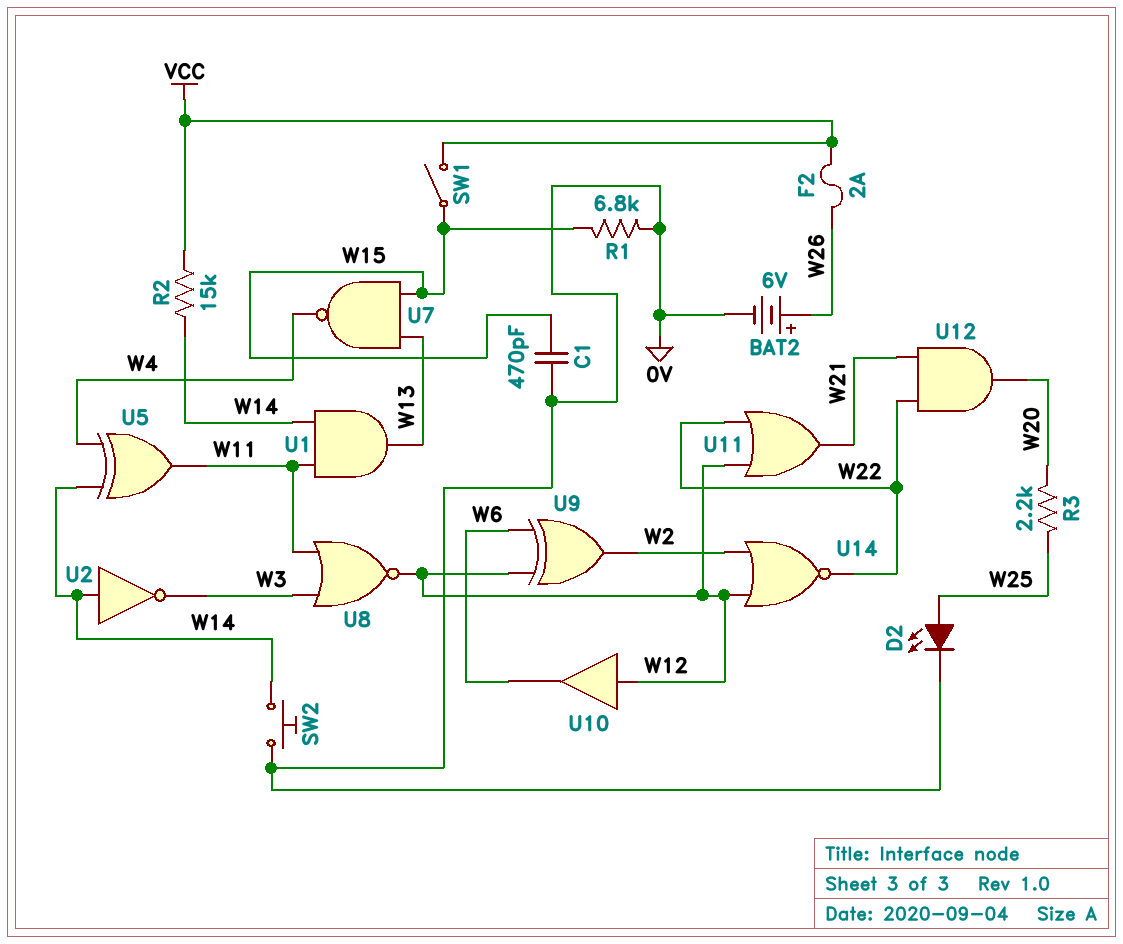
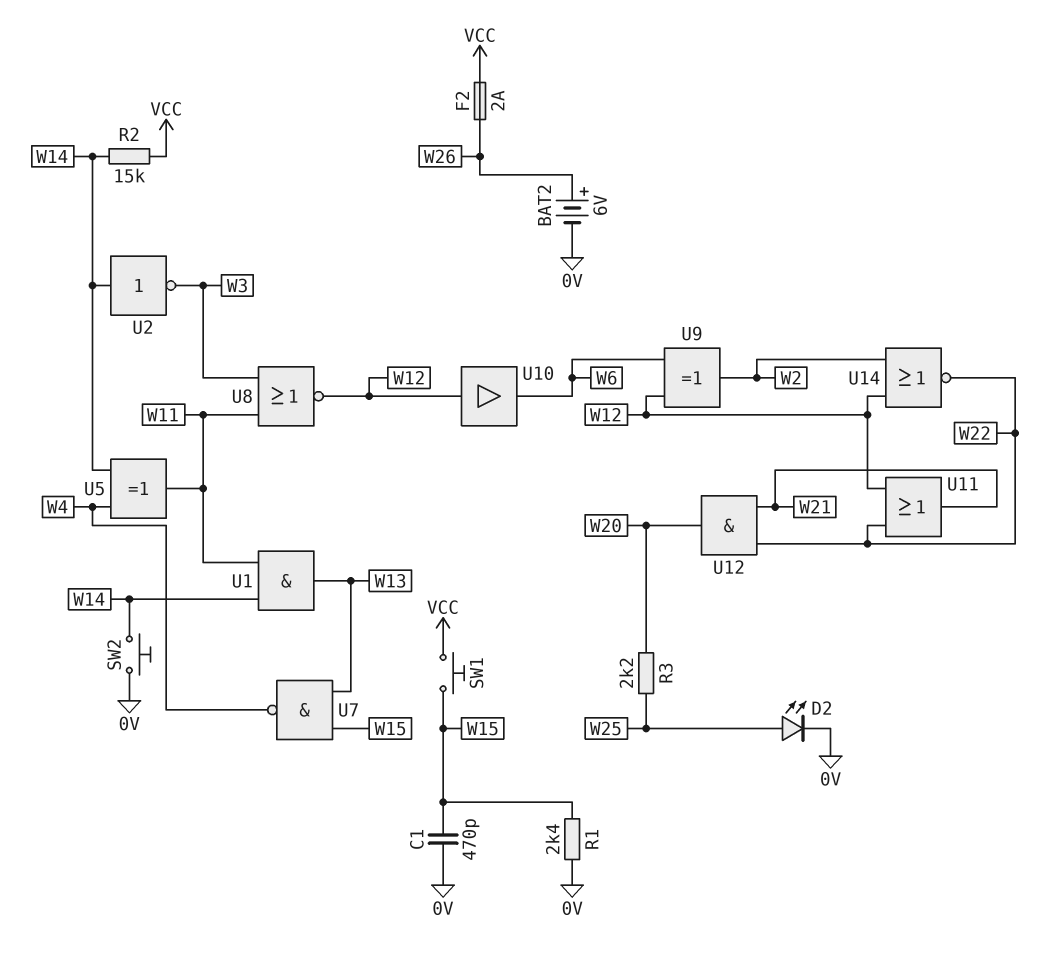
R1: 6.8k (0V, W15) -> 2.4k (0V, W15)
SW1: switch (VCC, W15) -> button (VCC, W15)

